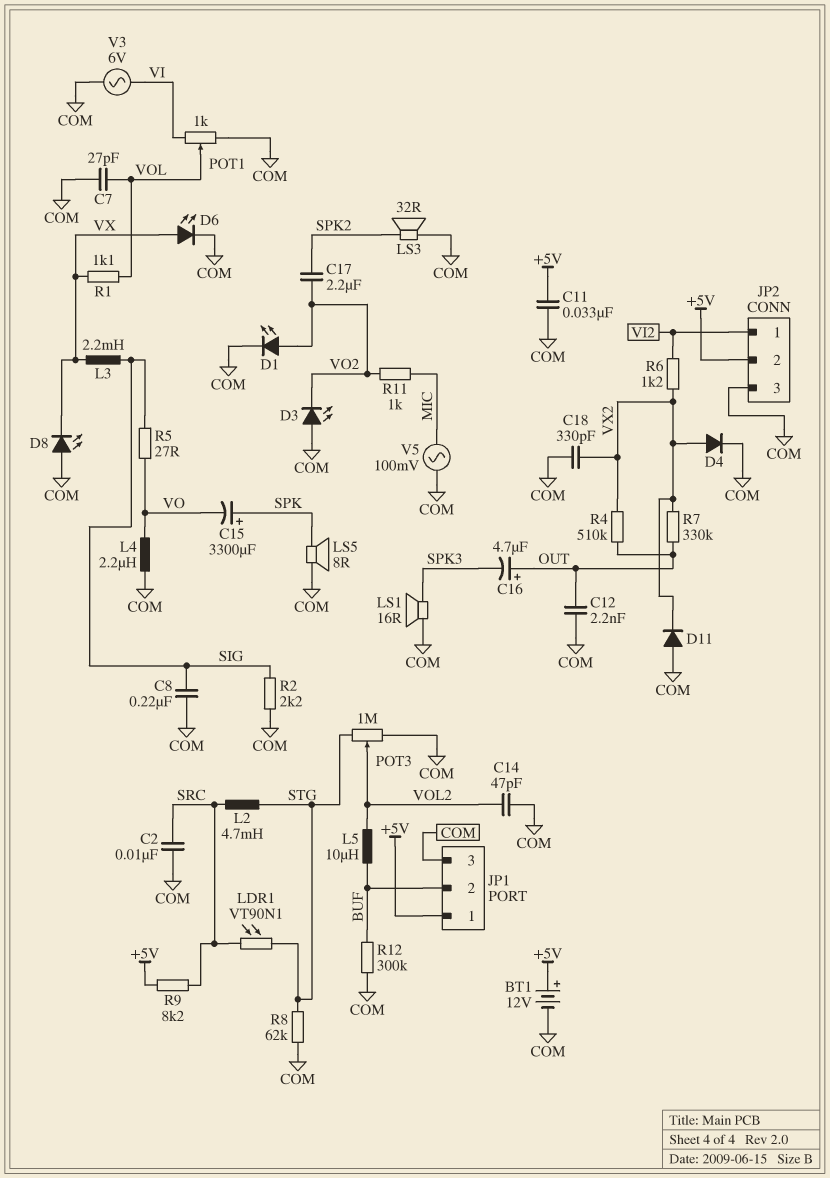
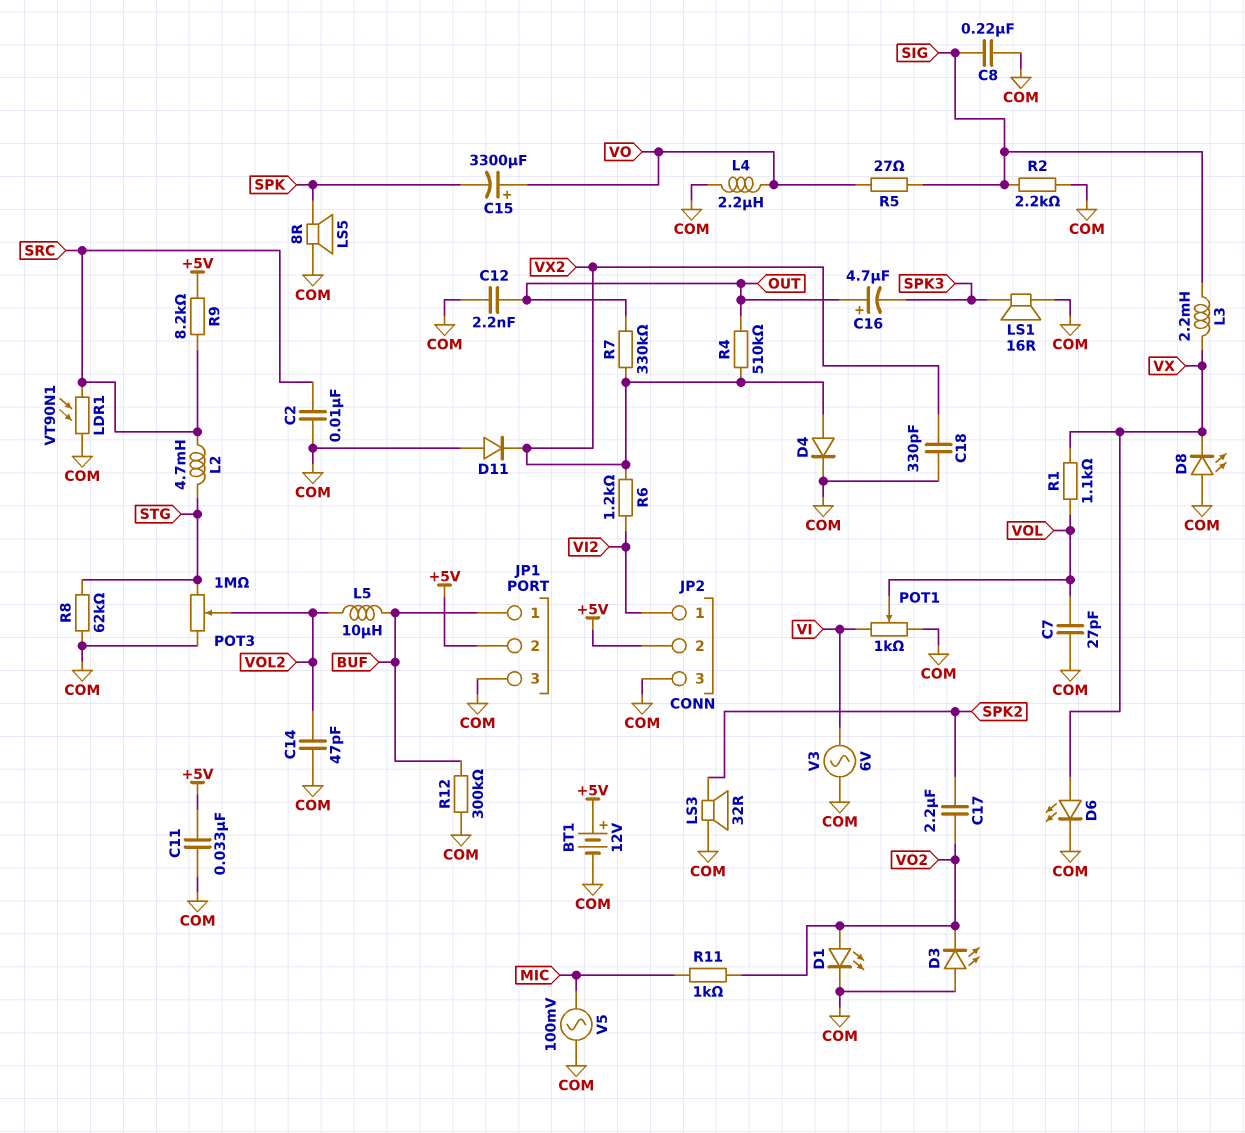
C15: 3300uF (plus SPK, minus VO) -> 3300uF (plus VO, minus SPK)
JP1 pin 1: +5V -> BUF
JP1 pin 2: BUF -> +5V
LDR1: VT90N1 (SRC, STG) -> VT90N1 (COM, SRC)

